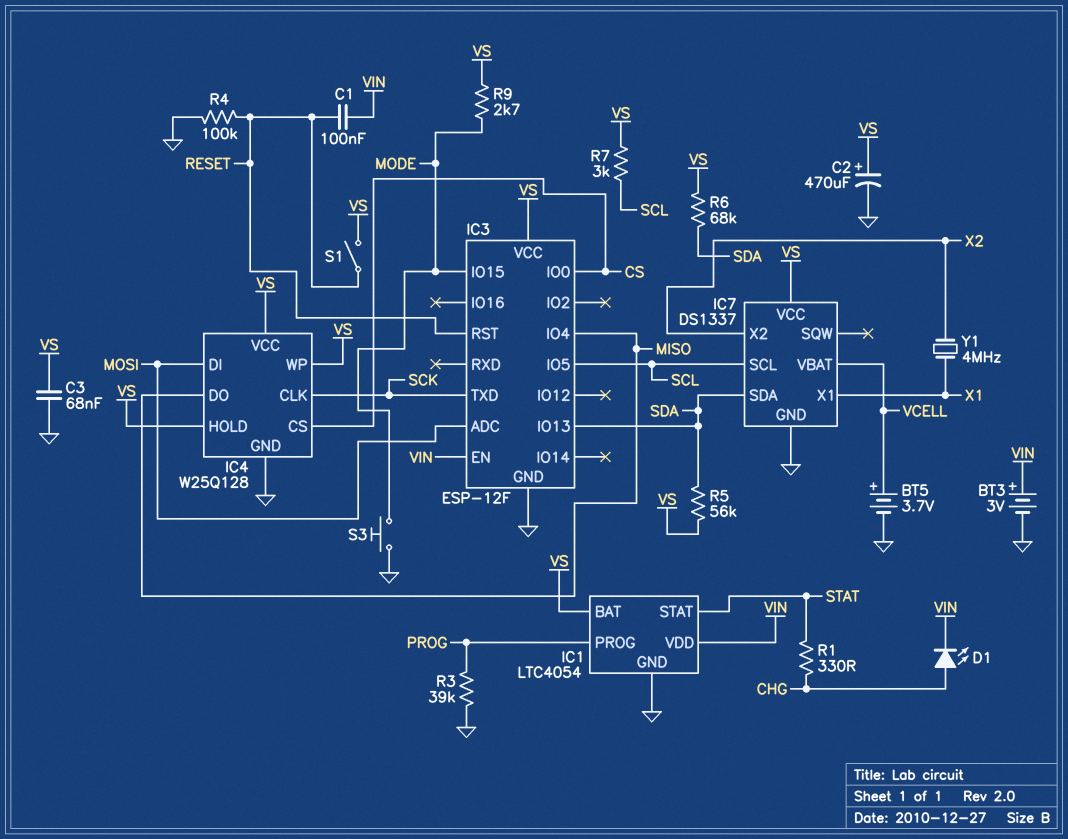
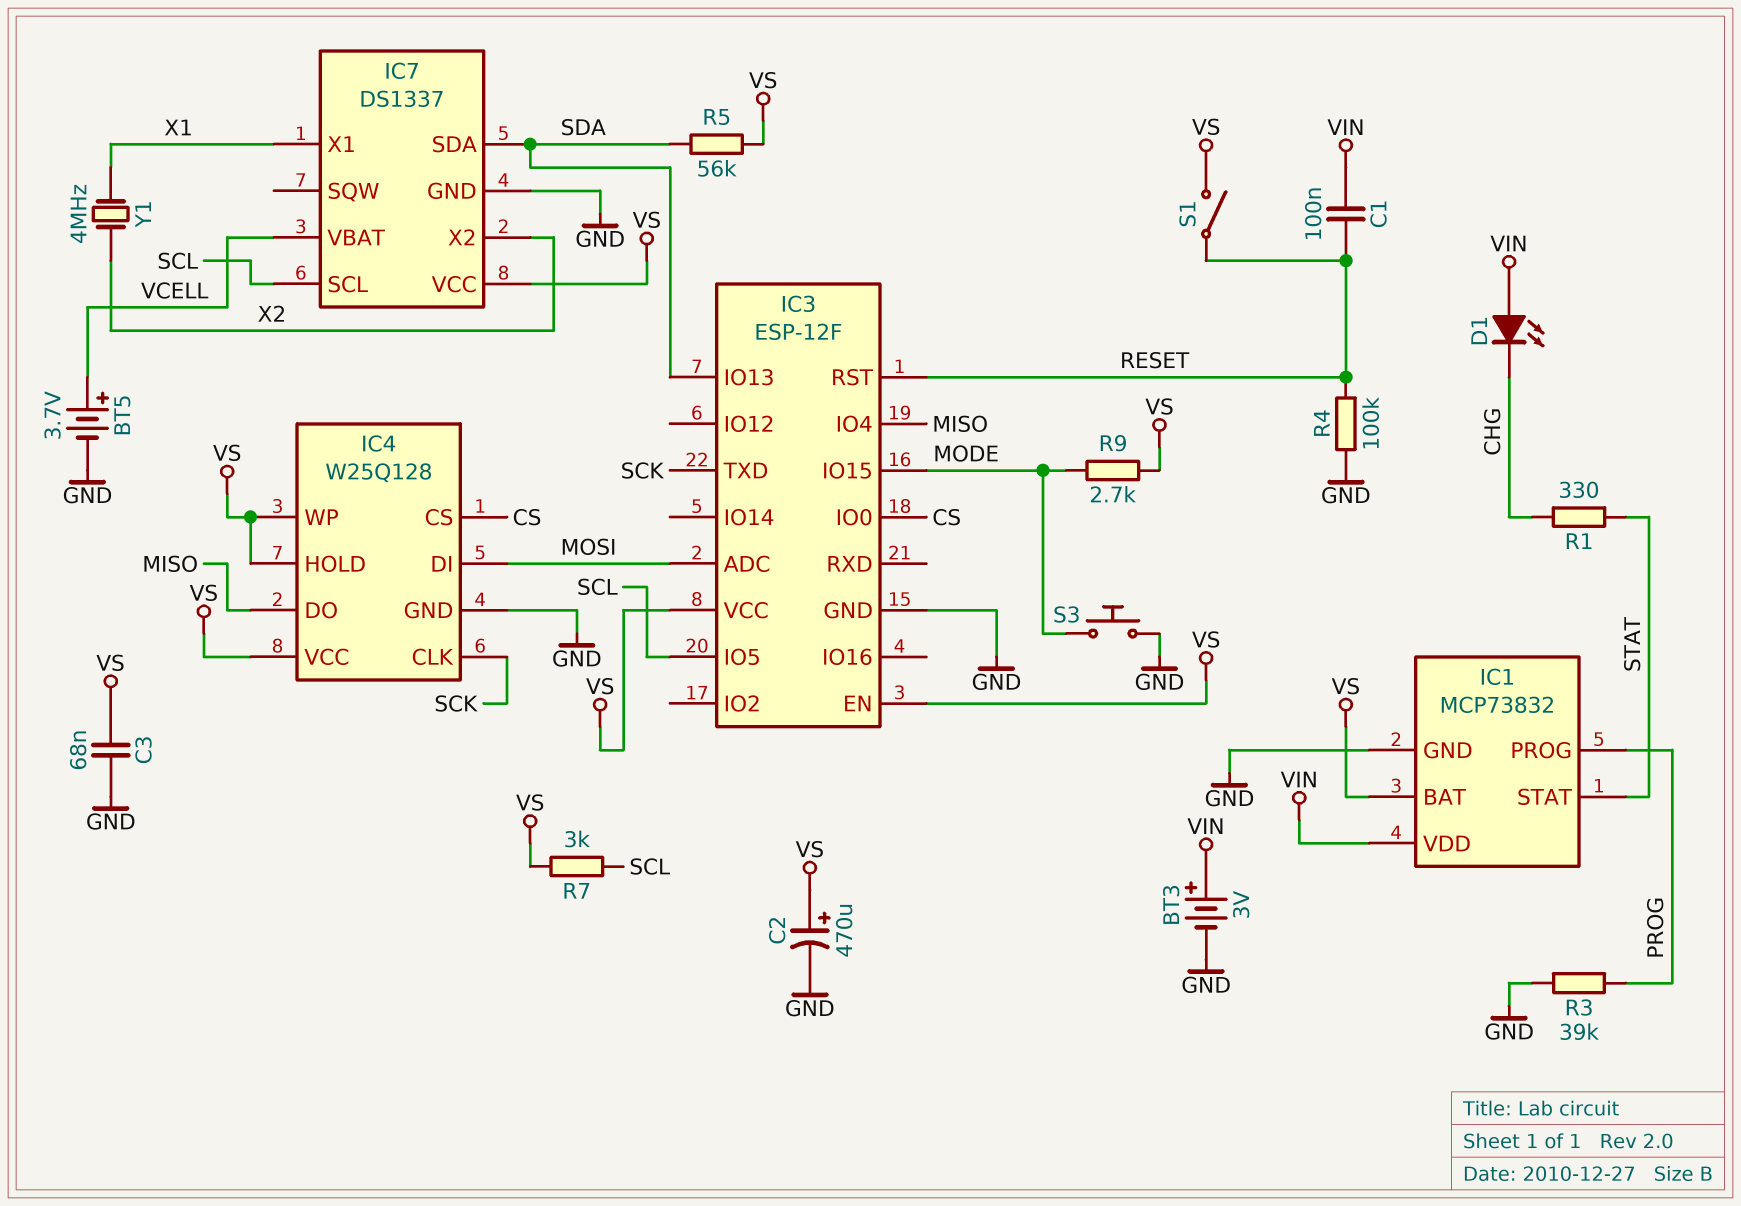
D1: LED (A CHG, K VIN) -> LED (A VIN, K CHG)
IC1: LTC4054 -> MCP73832
IC3 pin EN: VIN -> VS
R6: 68k (SDA, VS) -> none

